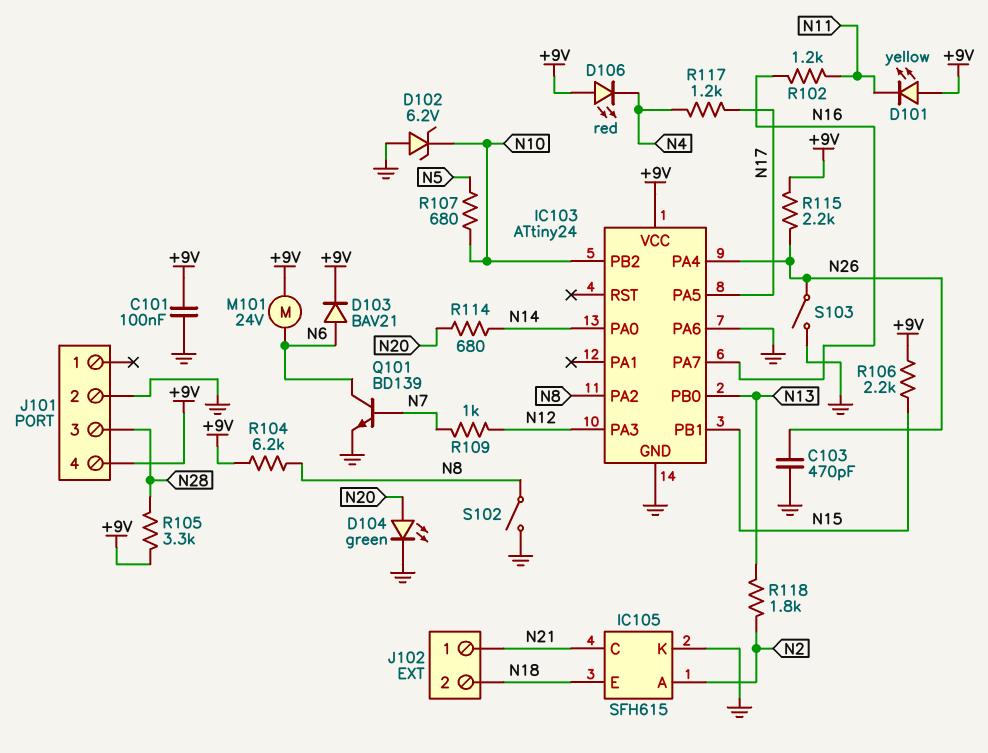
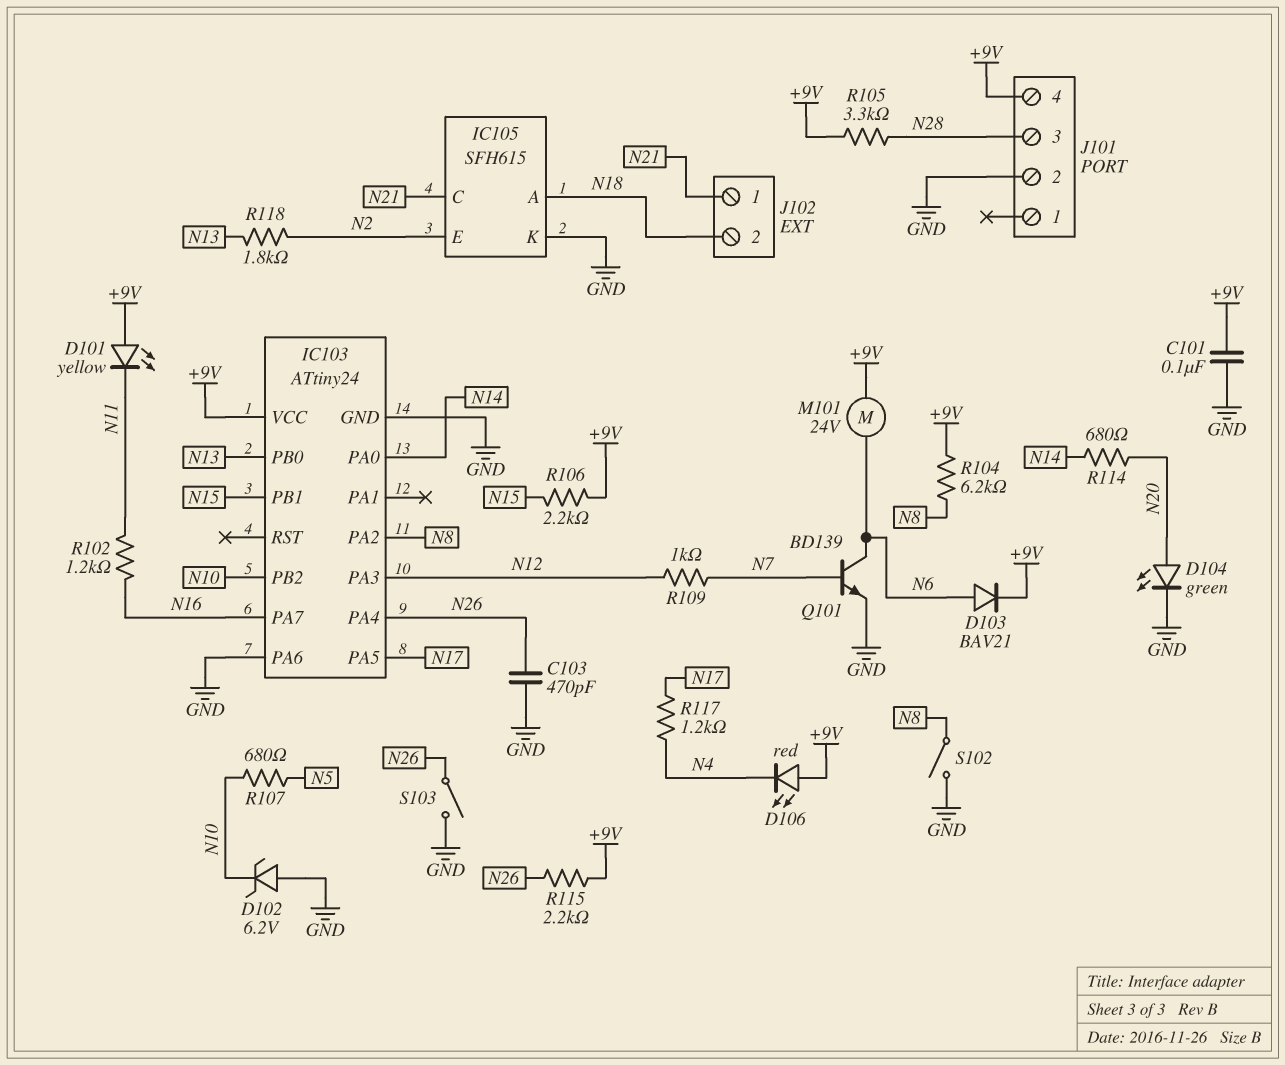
IC105 pin A: N2 -> N18
IC105 pin E: N18 -> N2

